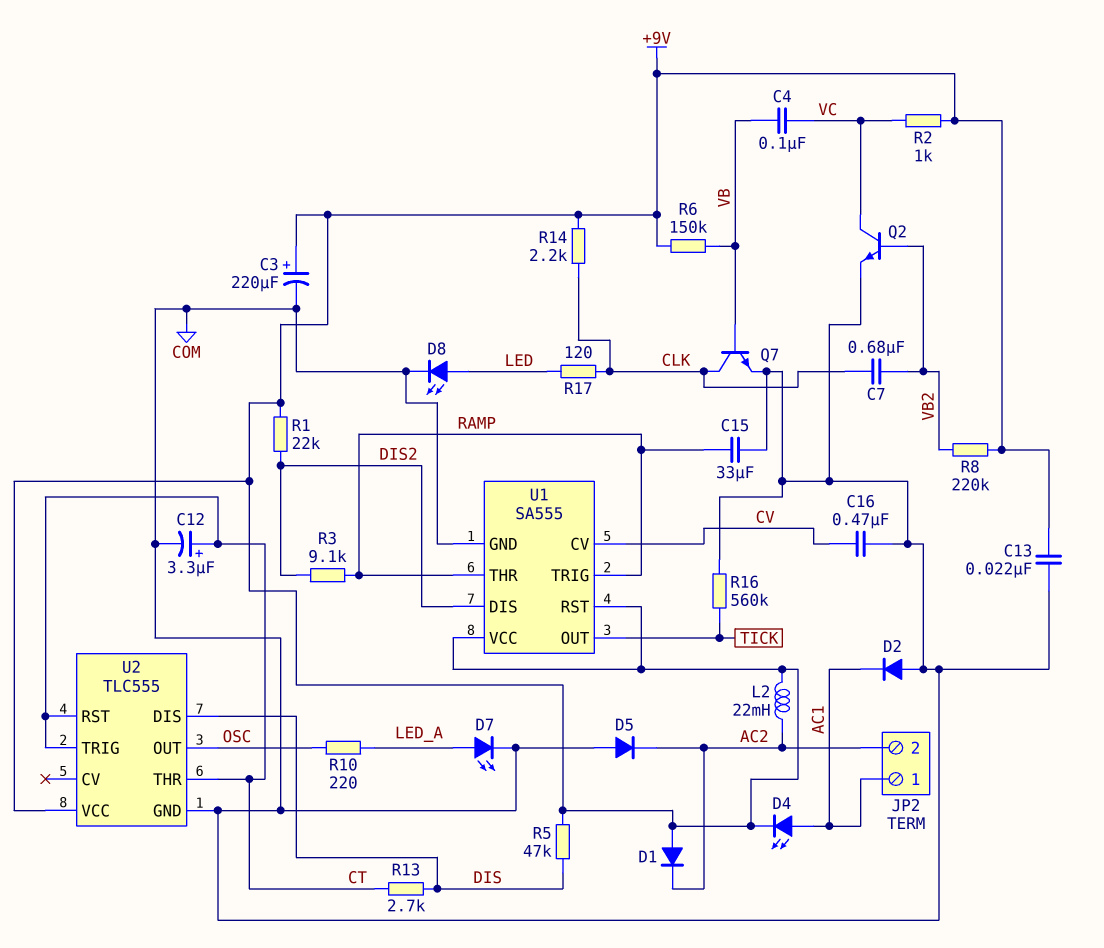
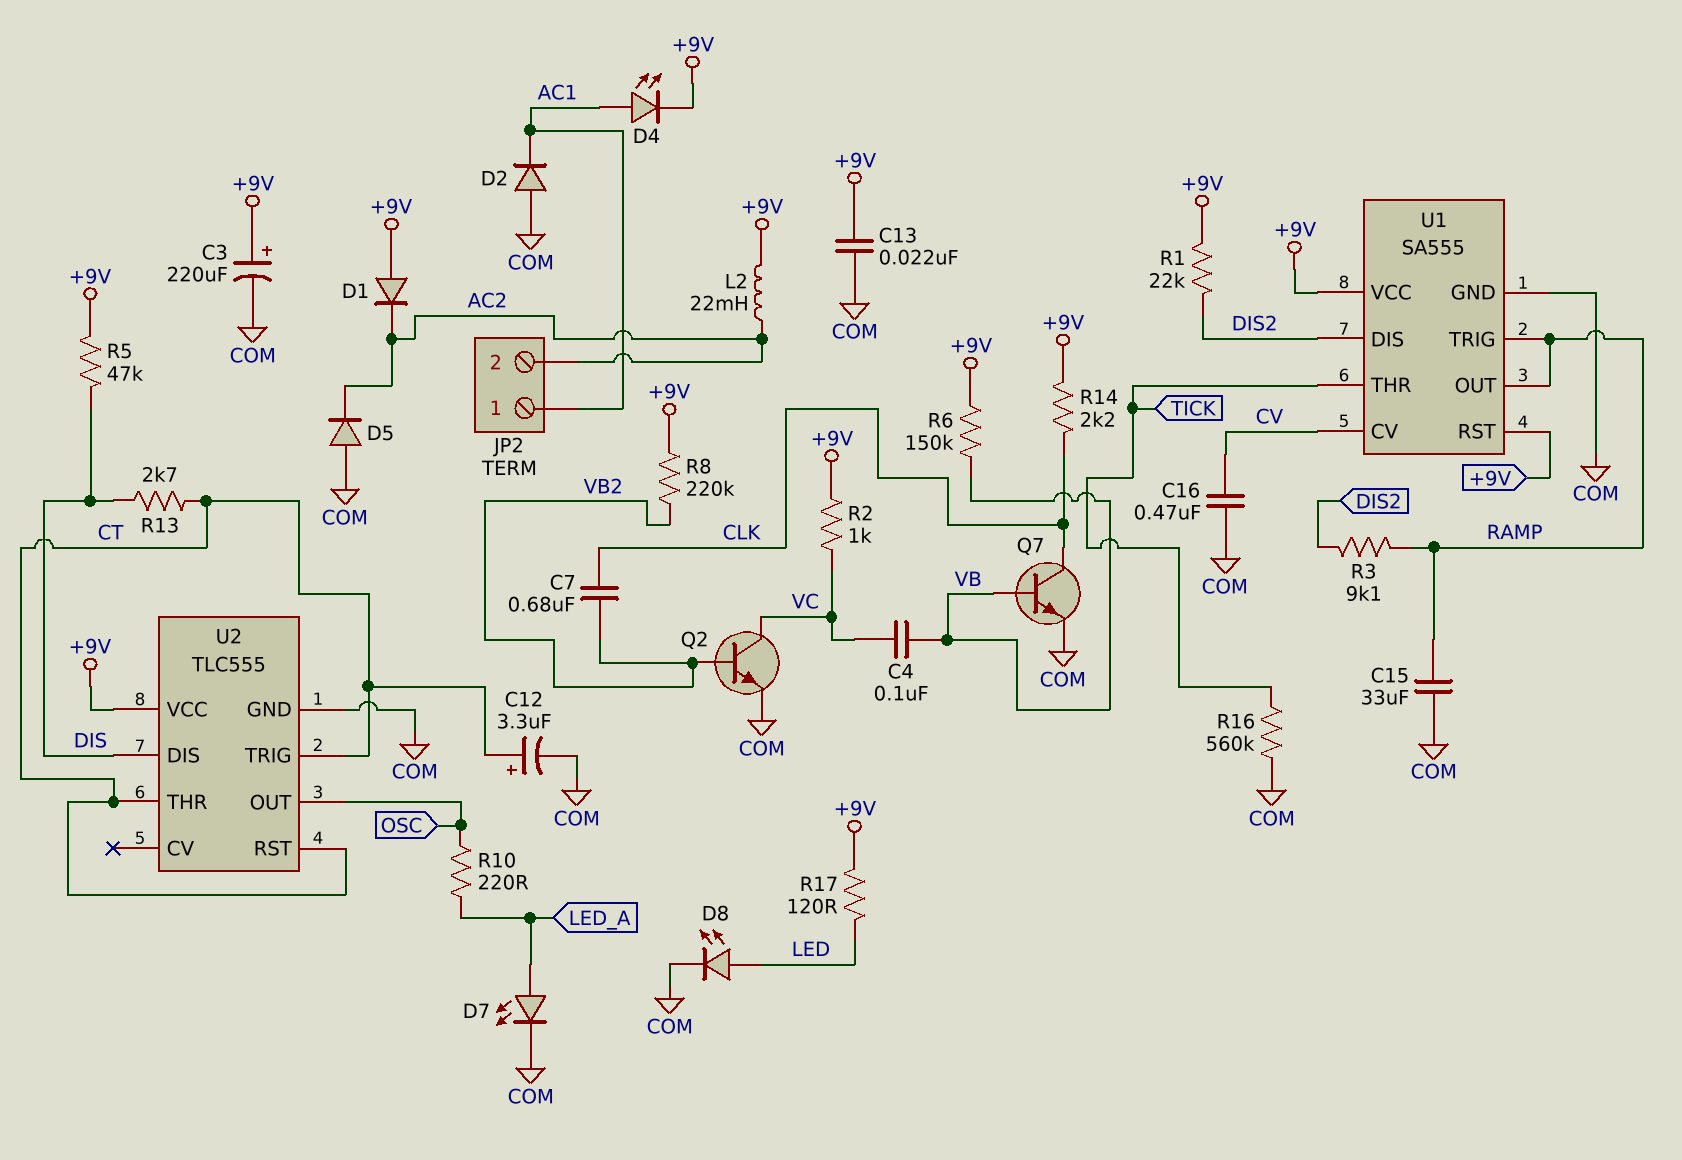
R17: 120 (CLK, LED) -> 120 (+9V, LED)
U1 pin OUT: TICK -> RAMP
U1 pin THR: RAMP -> TICK

